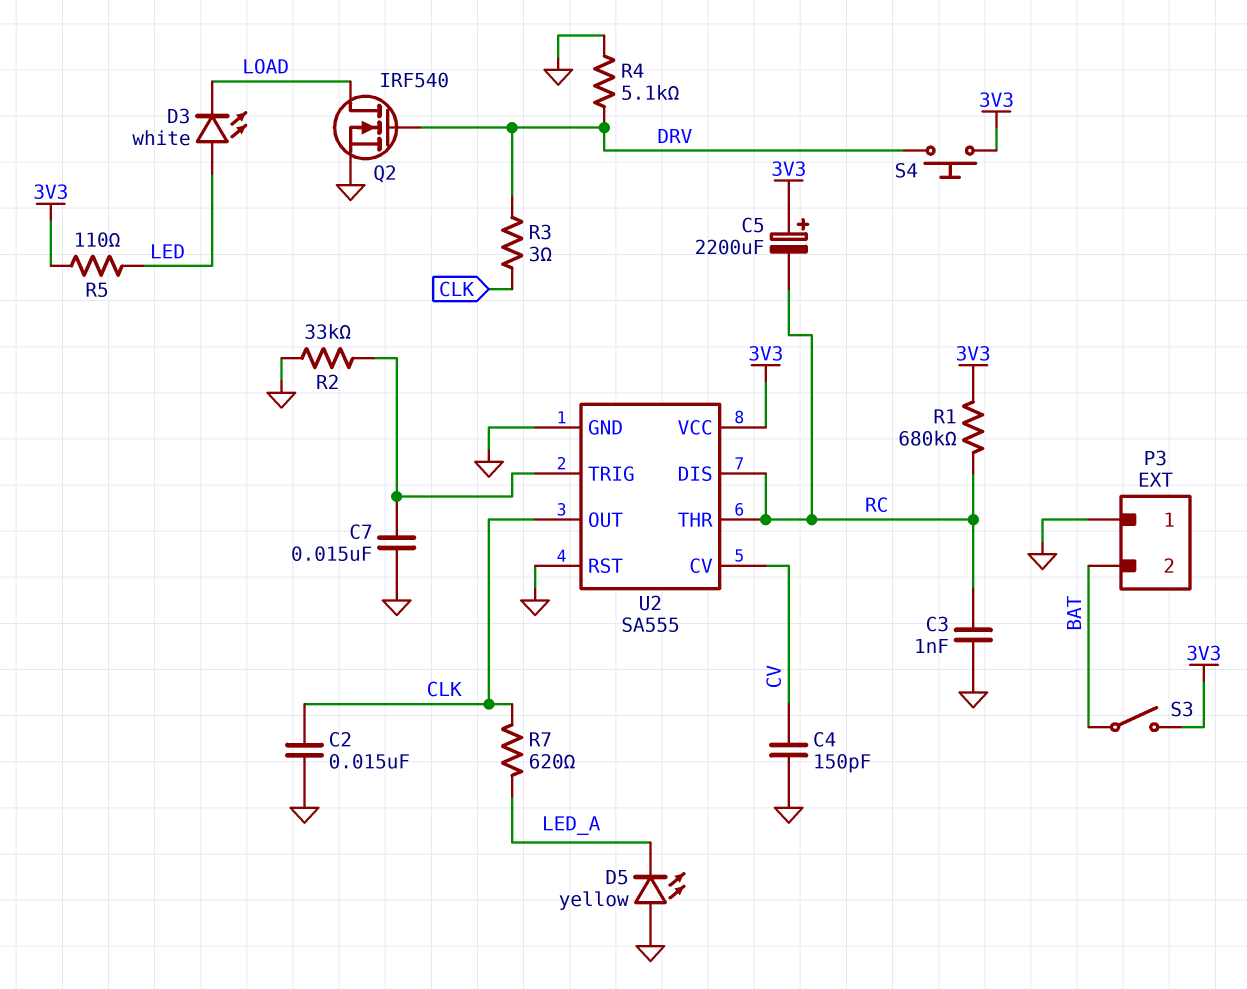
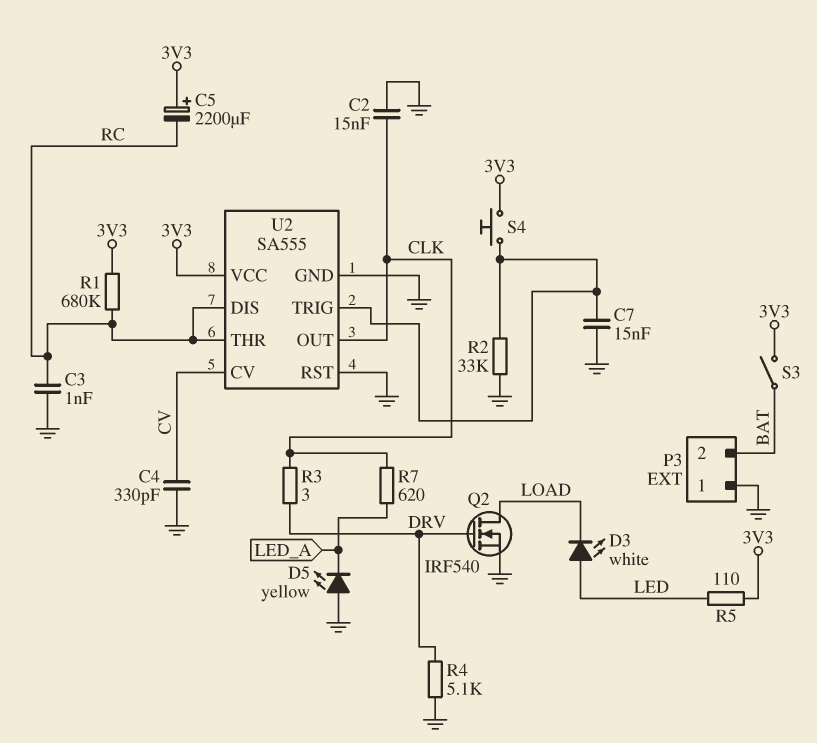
C4: 150pF (CV, GND) -> 330pF (CV, GND)
S4: button (3V3, DRV) -> button (3V3, U2/TRIG)

